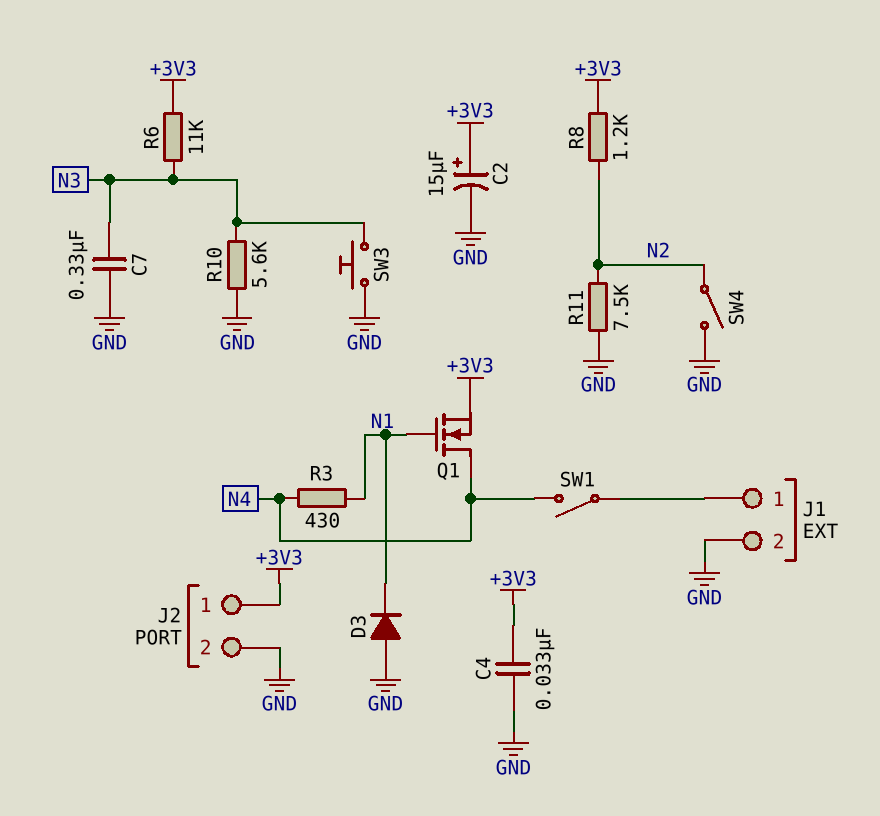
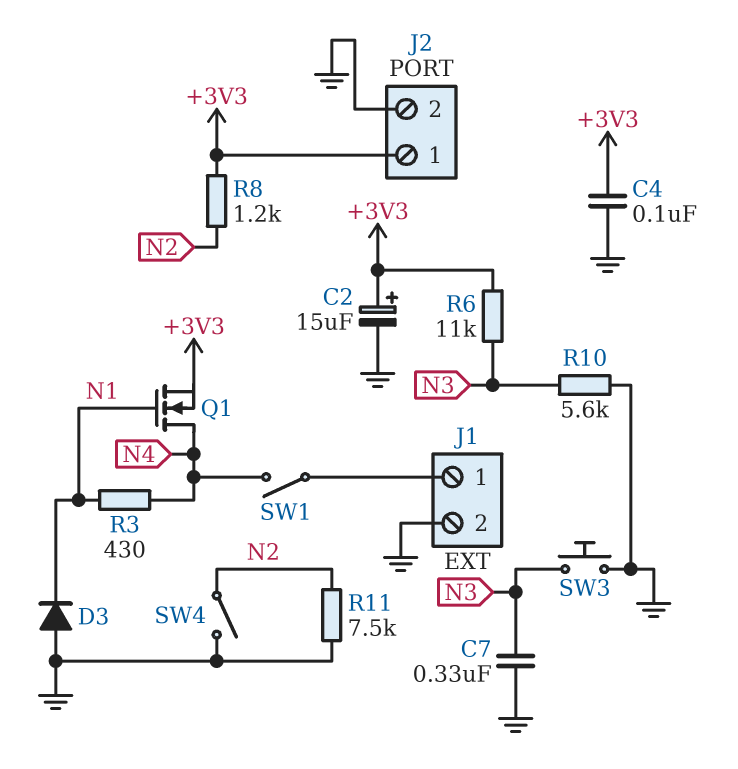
C4: 33nF (+3V3, GND) -> 100nF (+3V3, GND)

